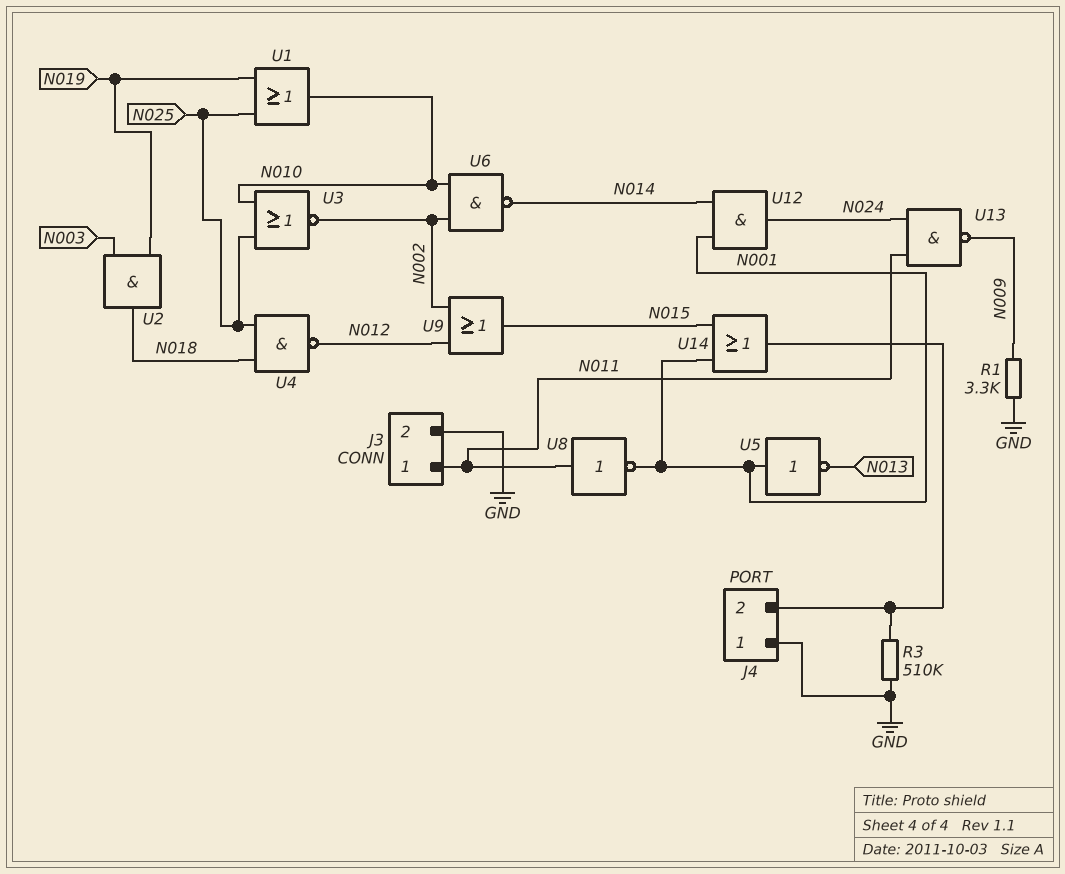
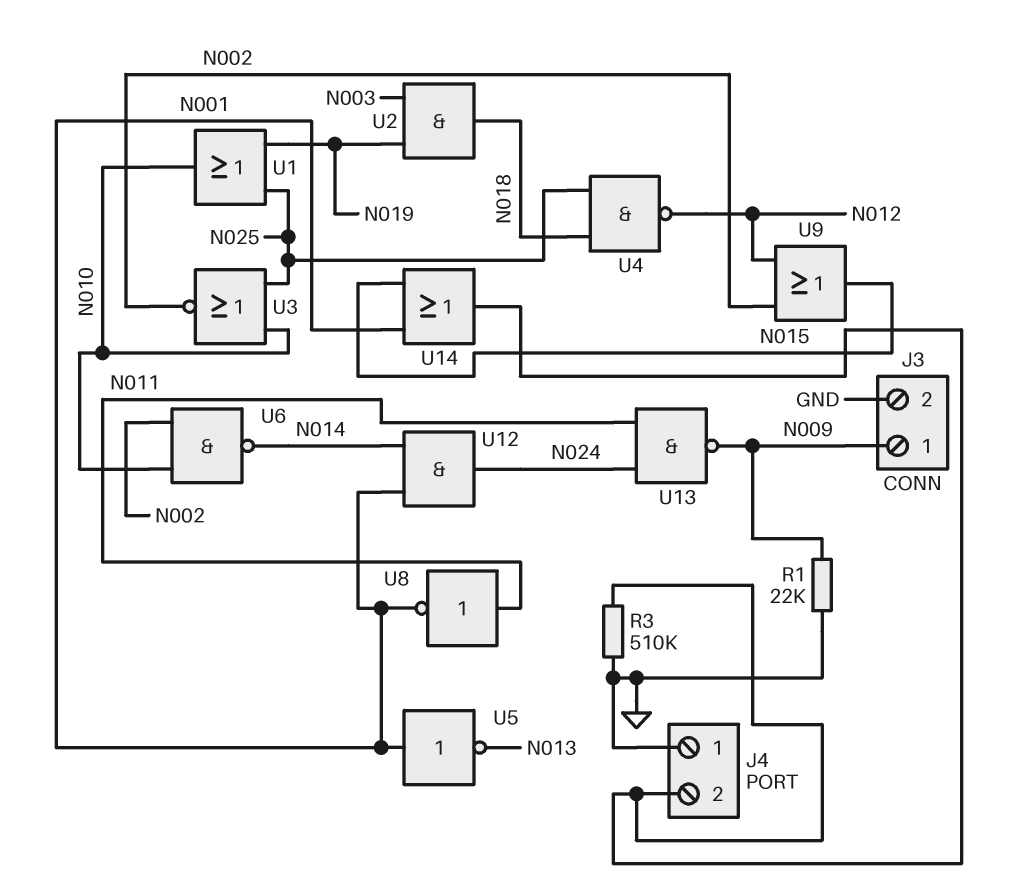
J3 pin 1: N011 -> N009
R1: 3.3k (GND, N009) -> 22k (GND, N009)

